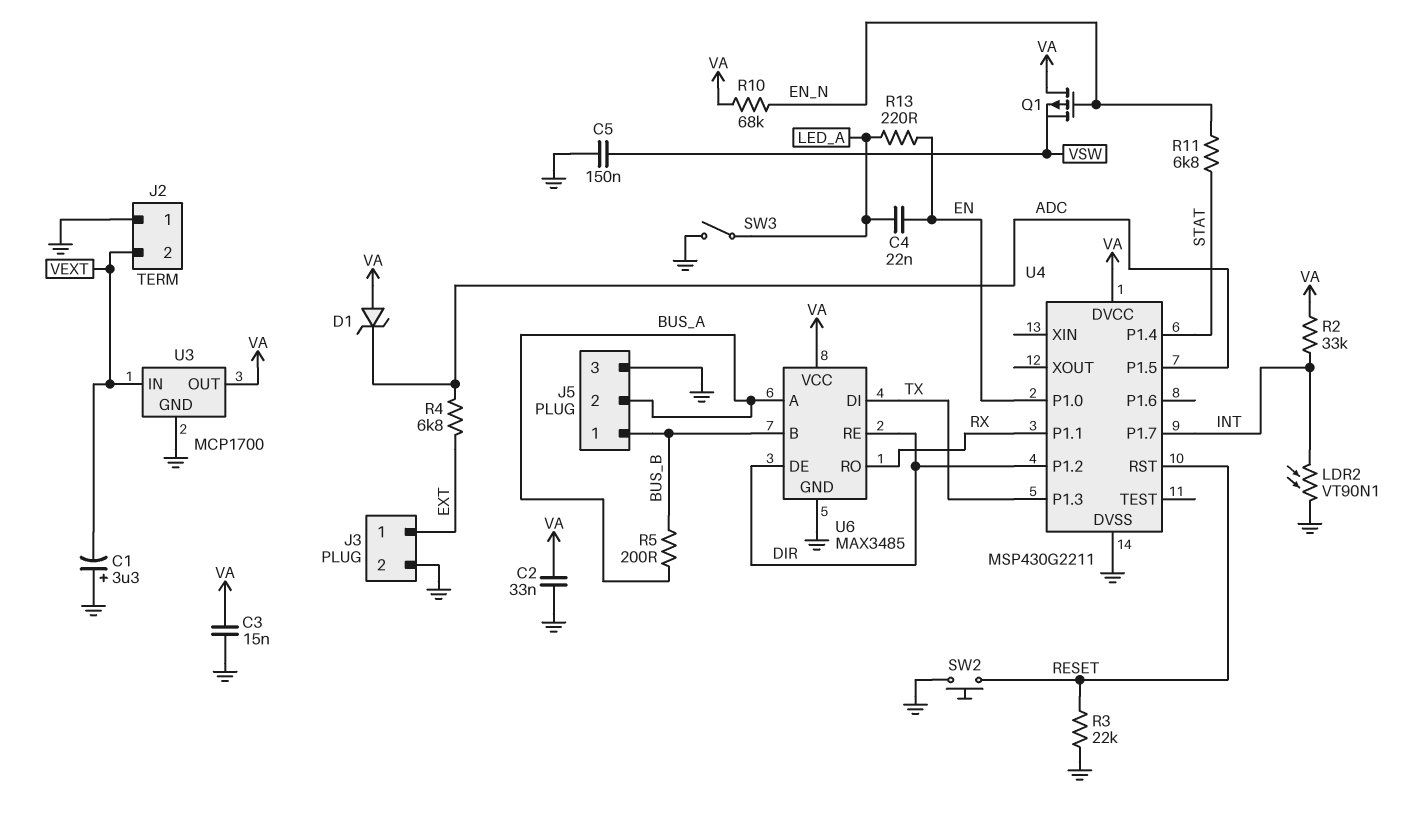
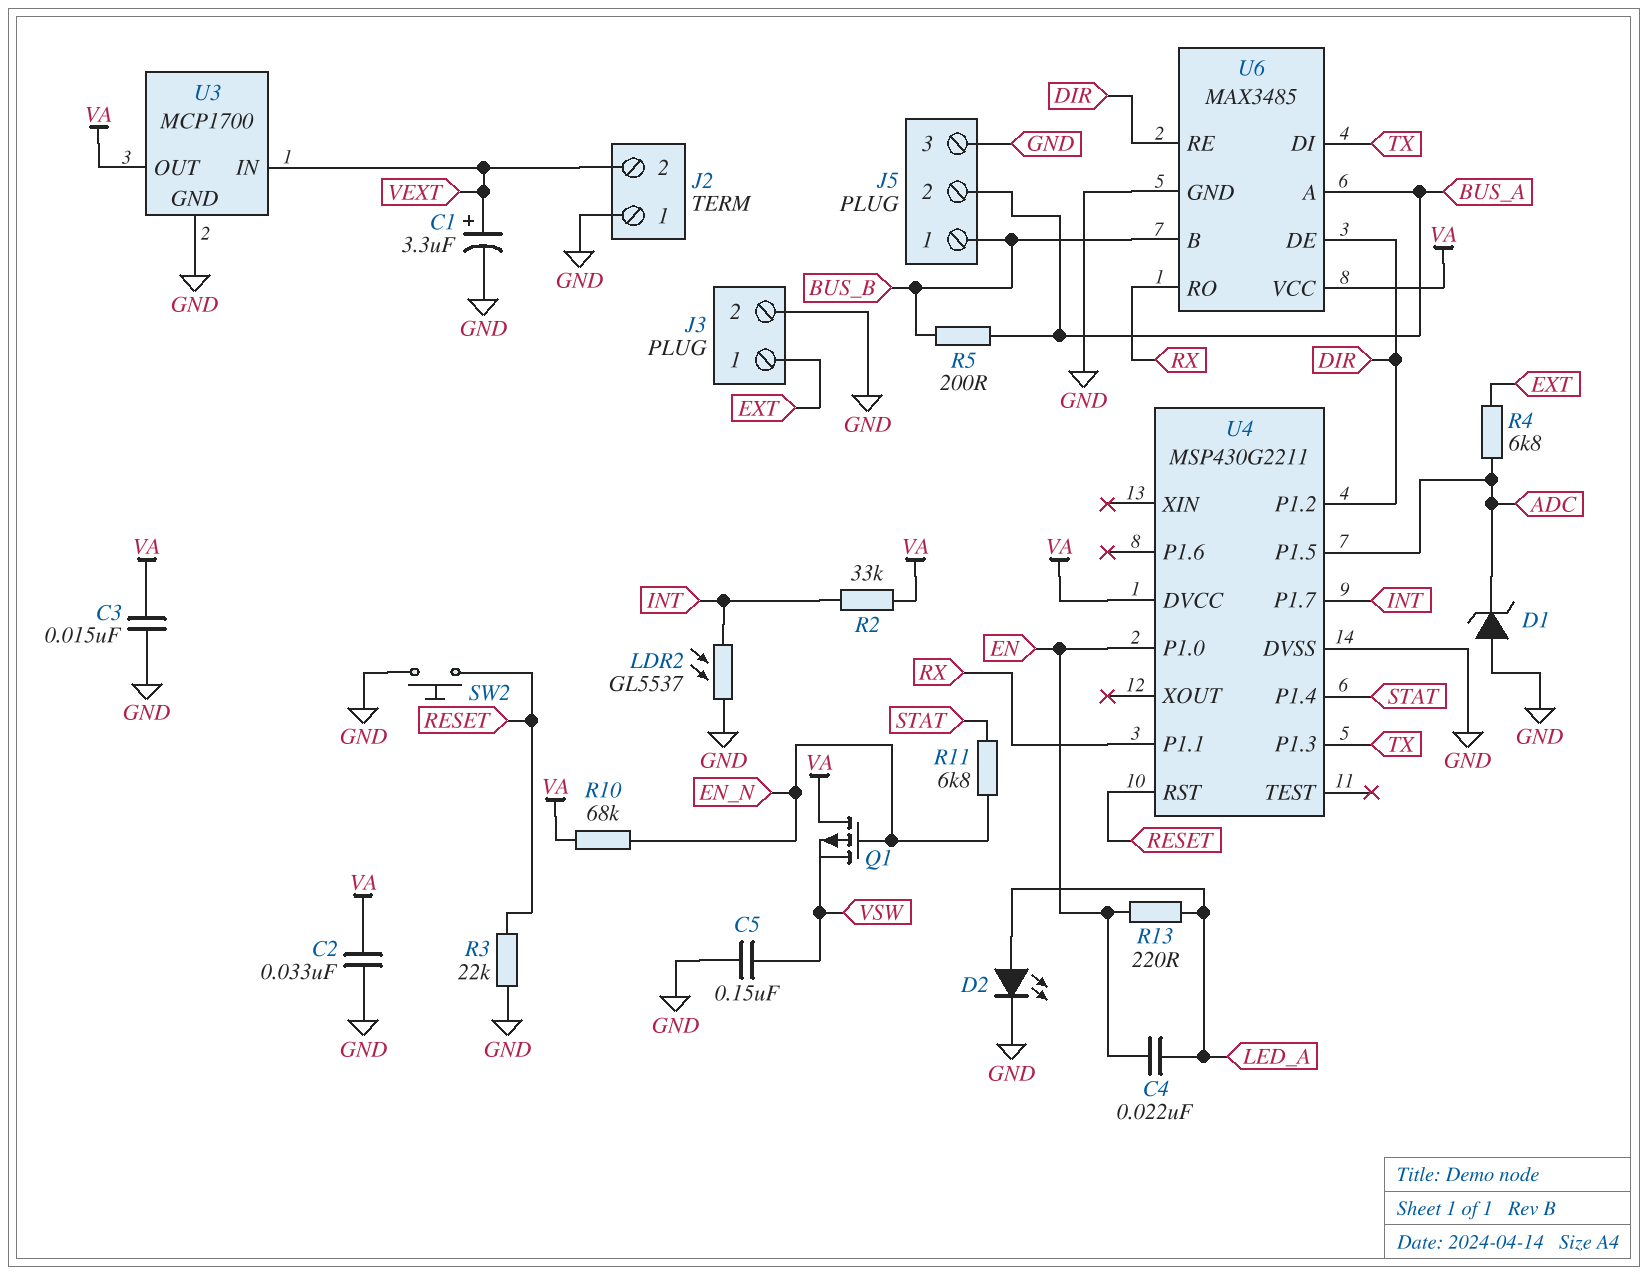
C1: 3.3uF (plus GND, minus VEXT) -> 3.3uF (plus VEXT, minus GND)
D1: zener (A VA, K ADC) -> zener (A GND, K ADC)
D2: none -> LED (A LED_A, K GND)
LDR2: VT90N1 (GND, INT) -> GL5537 (GND, INT)
SW3: switch (GND, LED_A) -> none

